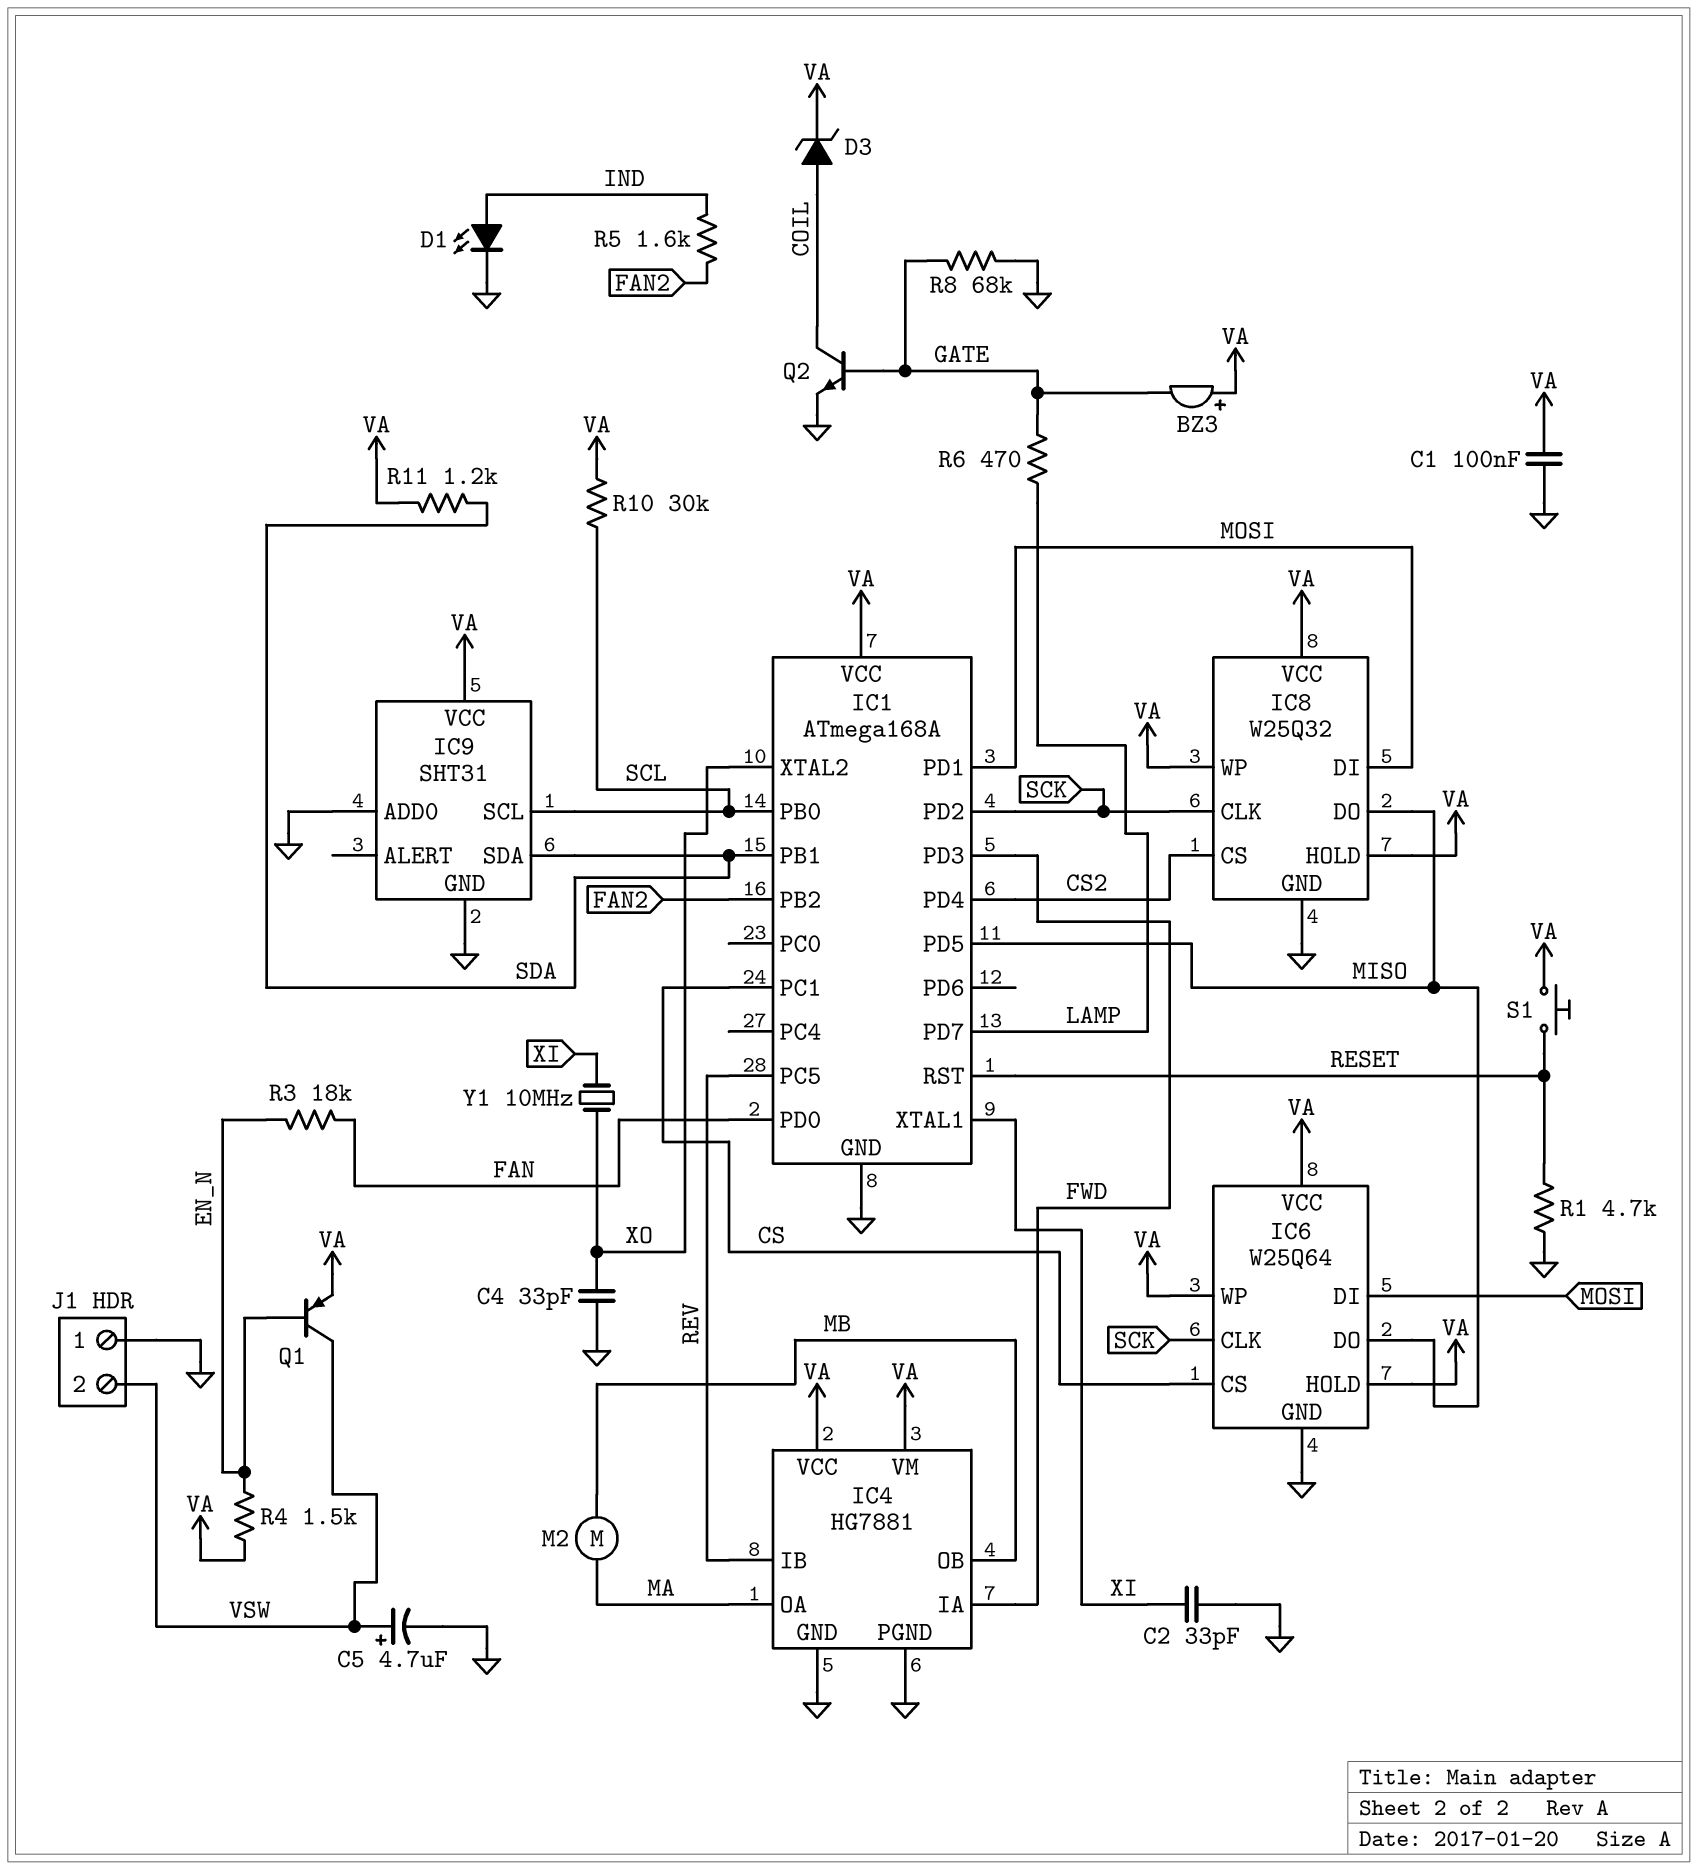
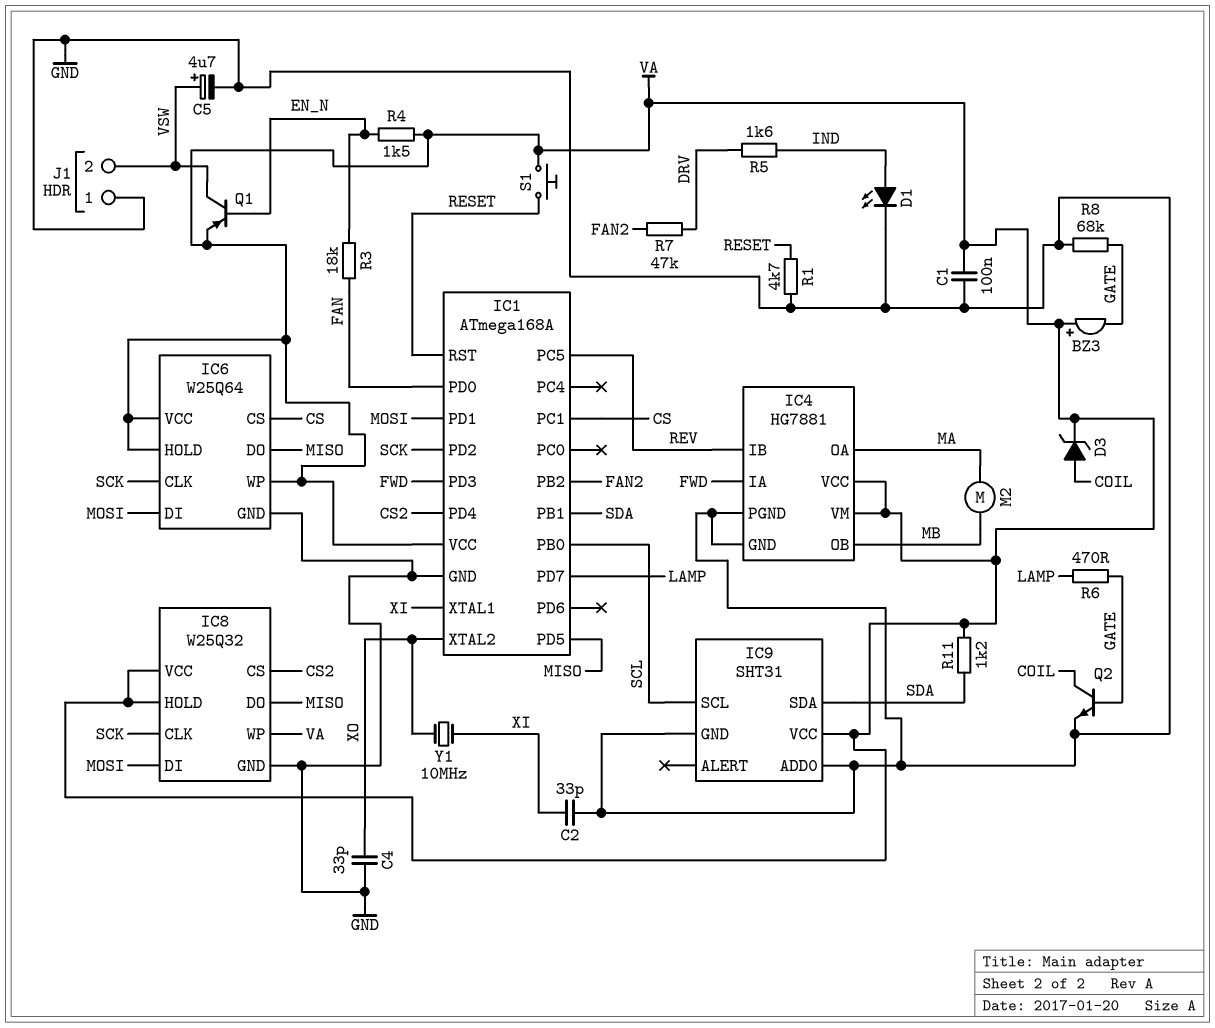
R5: 1.6k (FAN2, IND) -> 1.6k (DRV, IND)
R7: none -> 47k (DRV, FAN2)
R10: 30k (SCL, VA) -> none

